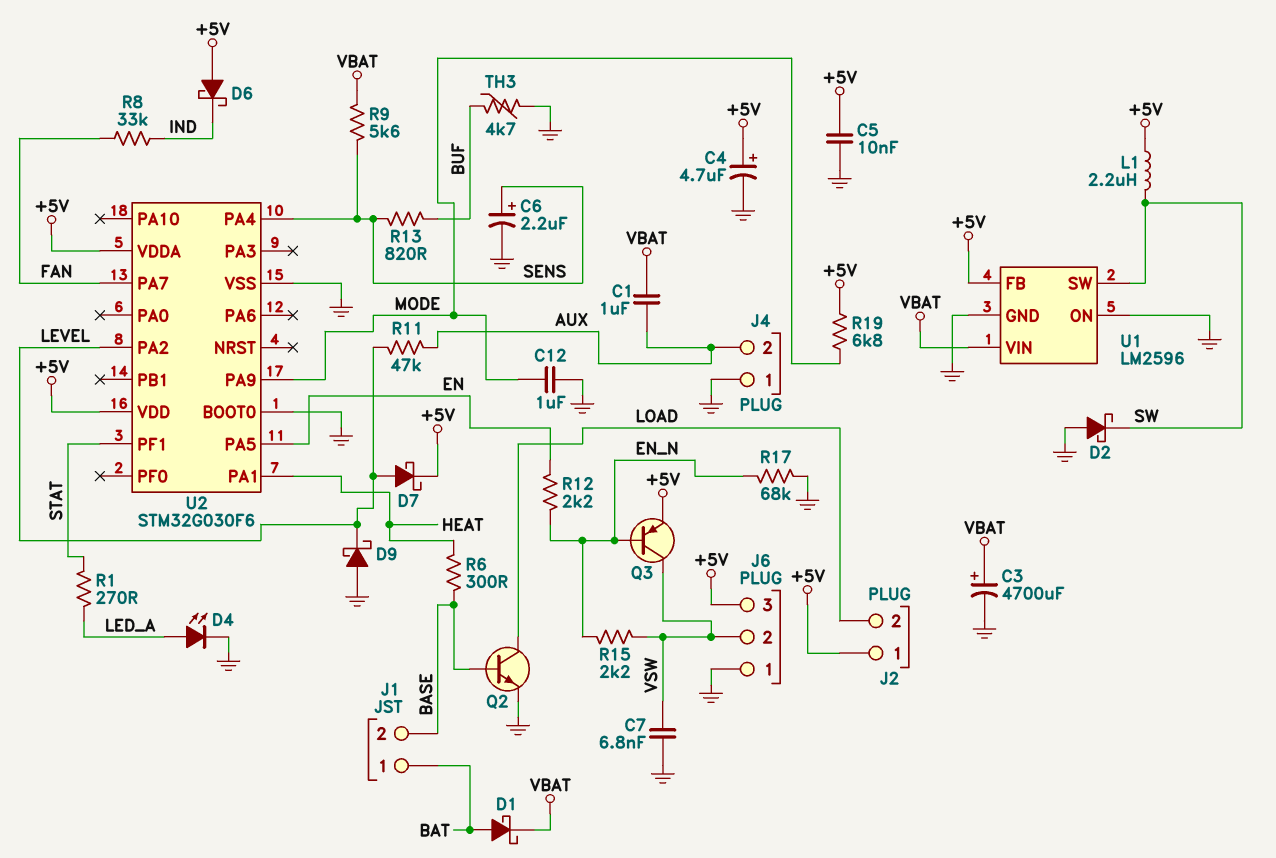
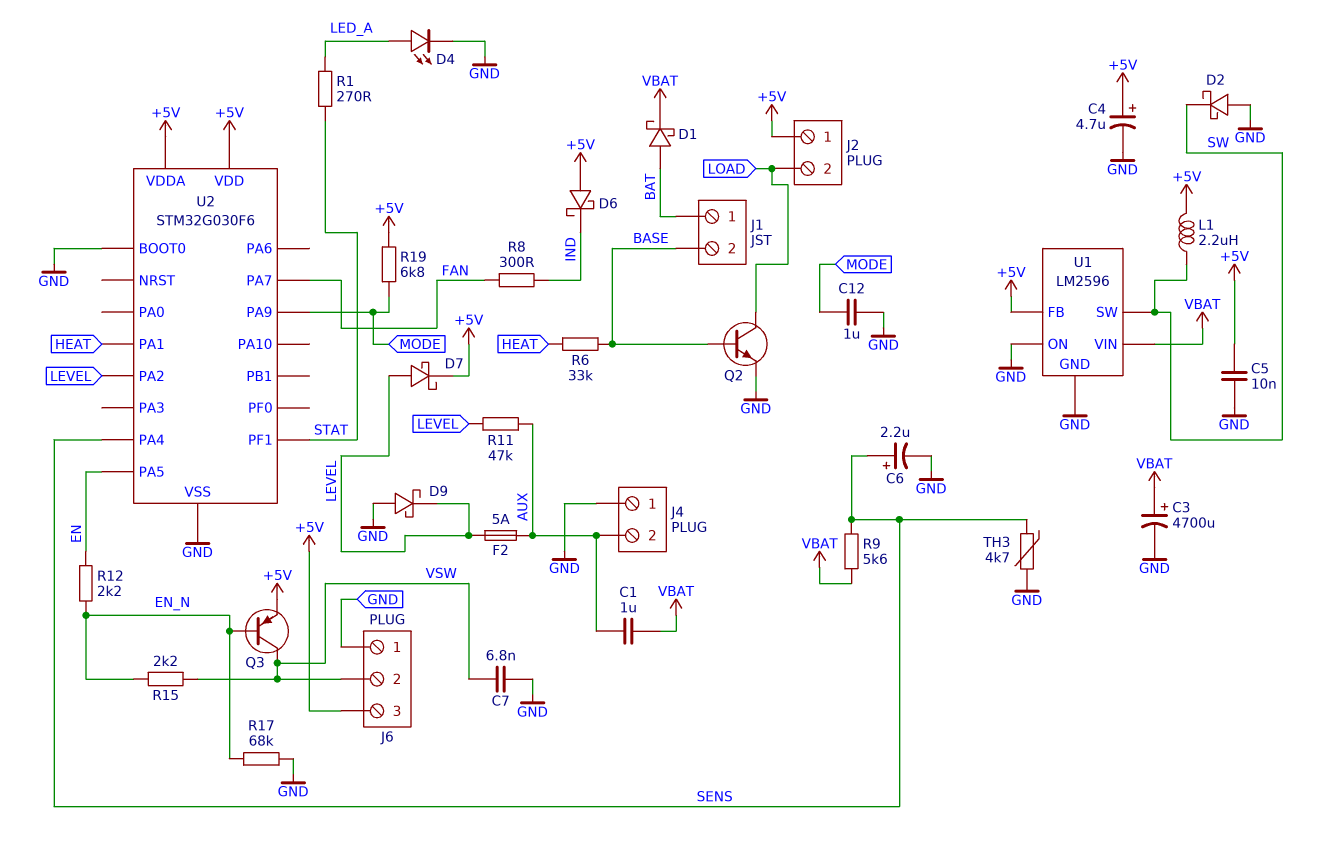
F2: none -> 5A (AUX, LEVEL)
R6: 300 (BASE, HEAT) -> 33k (BASE, HEAT)
R8: 33k (FAN, IND) -> 300 (FAN, IND)
R13: 820 (BUF, SENS) -> none
TH3: 4.7k (BUF, GND) -> 4.7k (GND, SENS)

